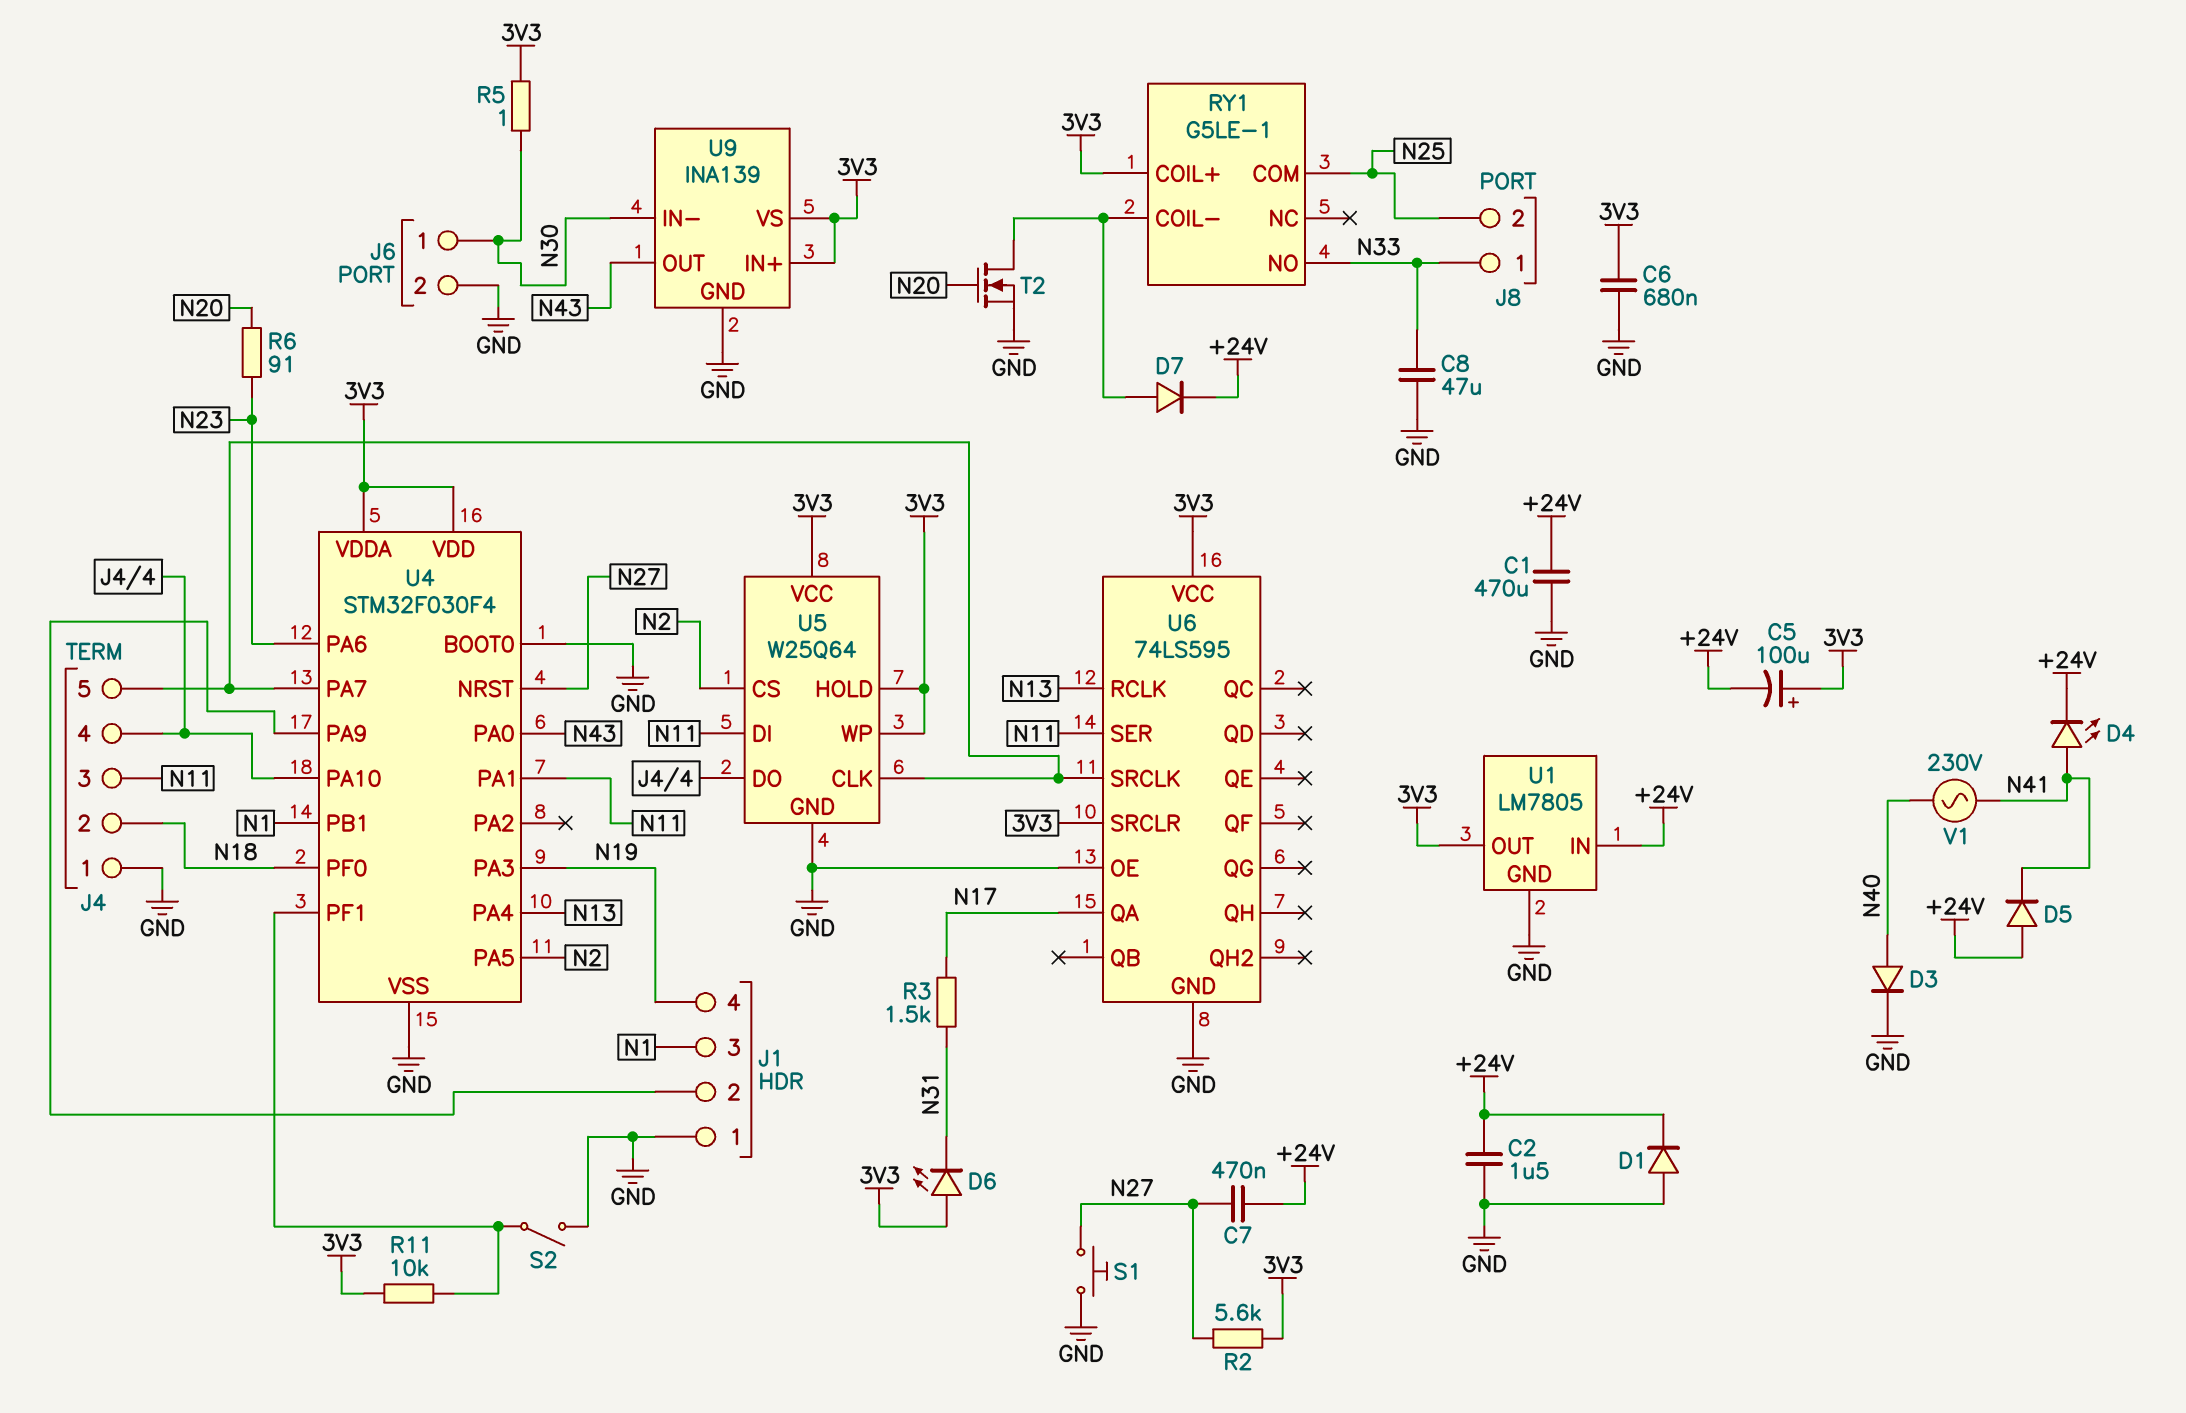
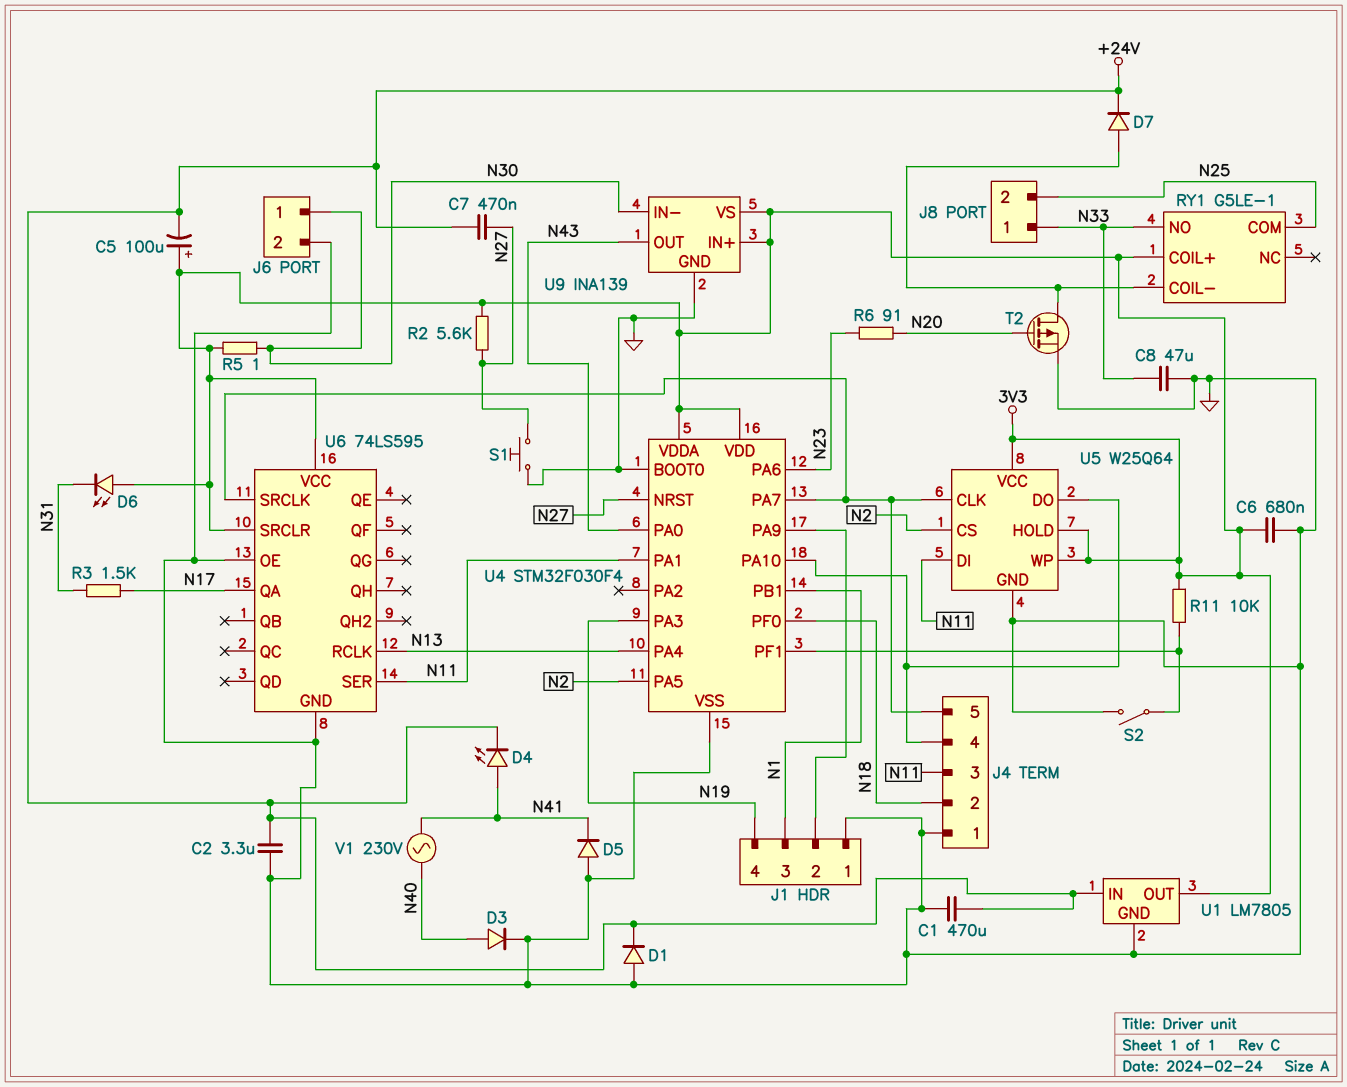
C2: 1.5uF (+24V, GND) -> 3.3uF (+24V, GND)
D5: diode (A +24V, K N41) -> diode (A GND, K N41)
T2: NMOS (G N20, D RY1/COIL-, S GND) -> PMOS (G N20, D RY1/COIL-, S GND)

